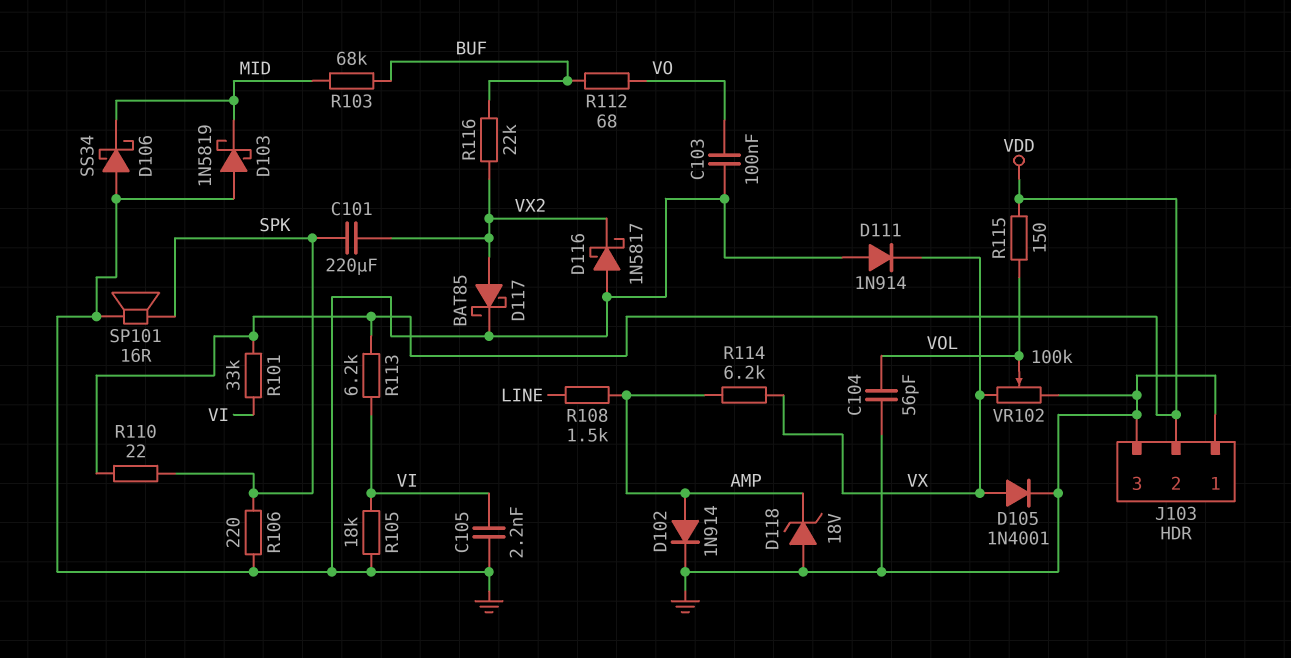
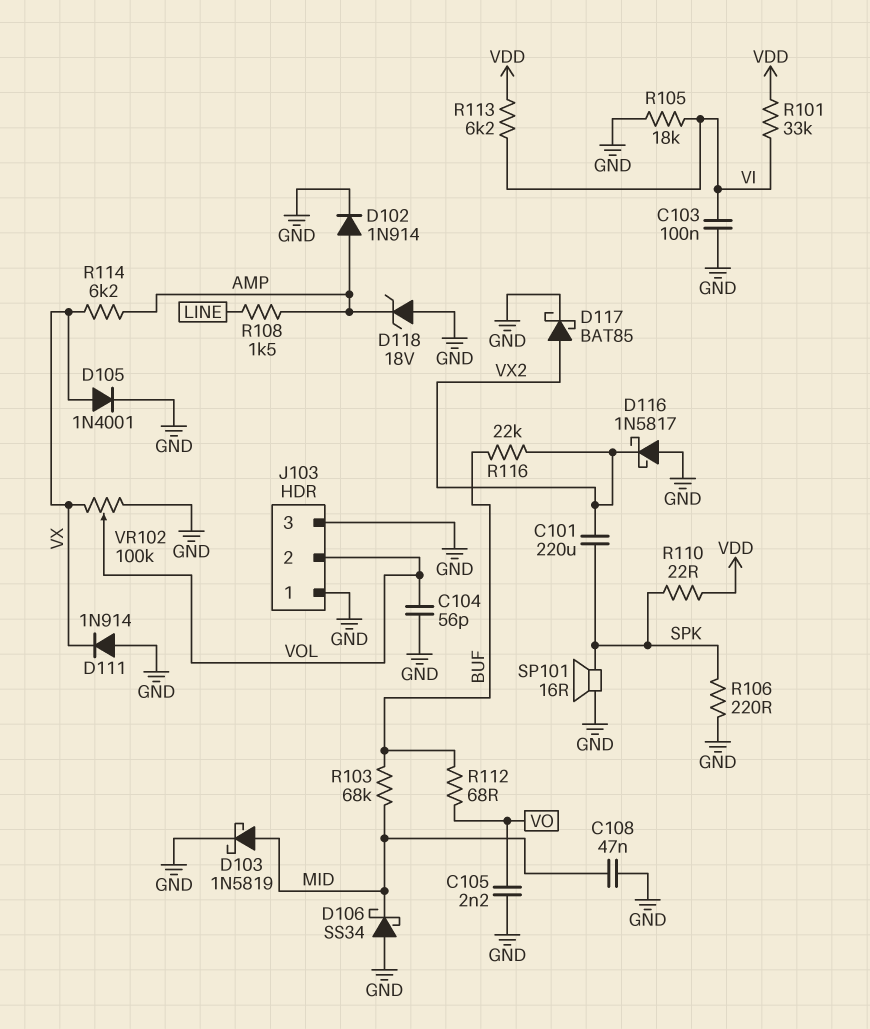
C103: 100nF (GND, VO) -> 100nF (GND, VI)
C105: 2.2nF (GND, VI) -> 2.2nF (GND, VO)
C108: none -> 47nF (GND, MID)
D103: schottky 1N5819 (A GND, K MID) -> schottky 1N5819 (A MID, K GND)
J103 pin 2: VDD -> VOL
R115: 150 (VDD, VOL) -> none

